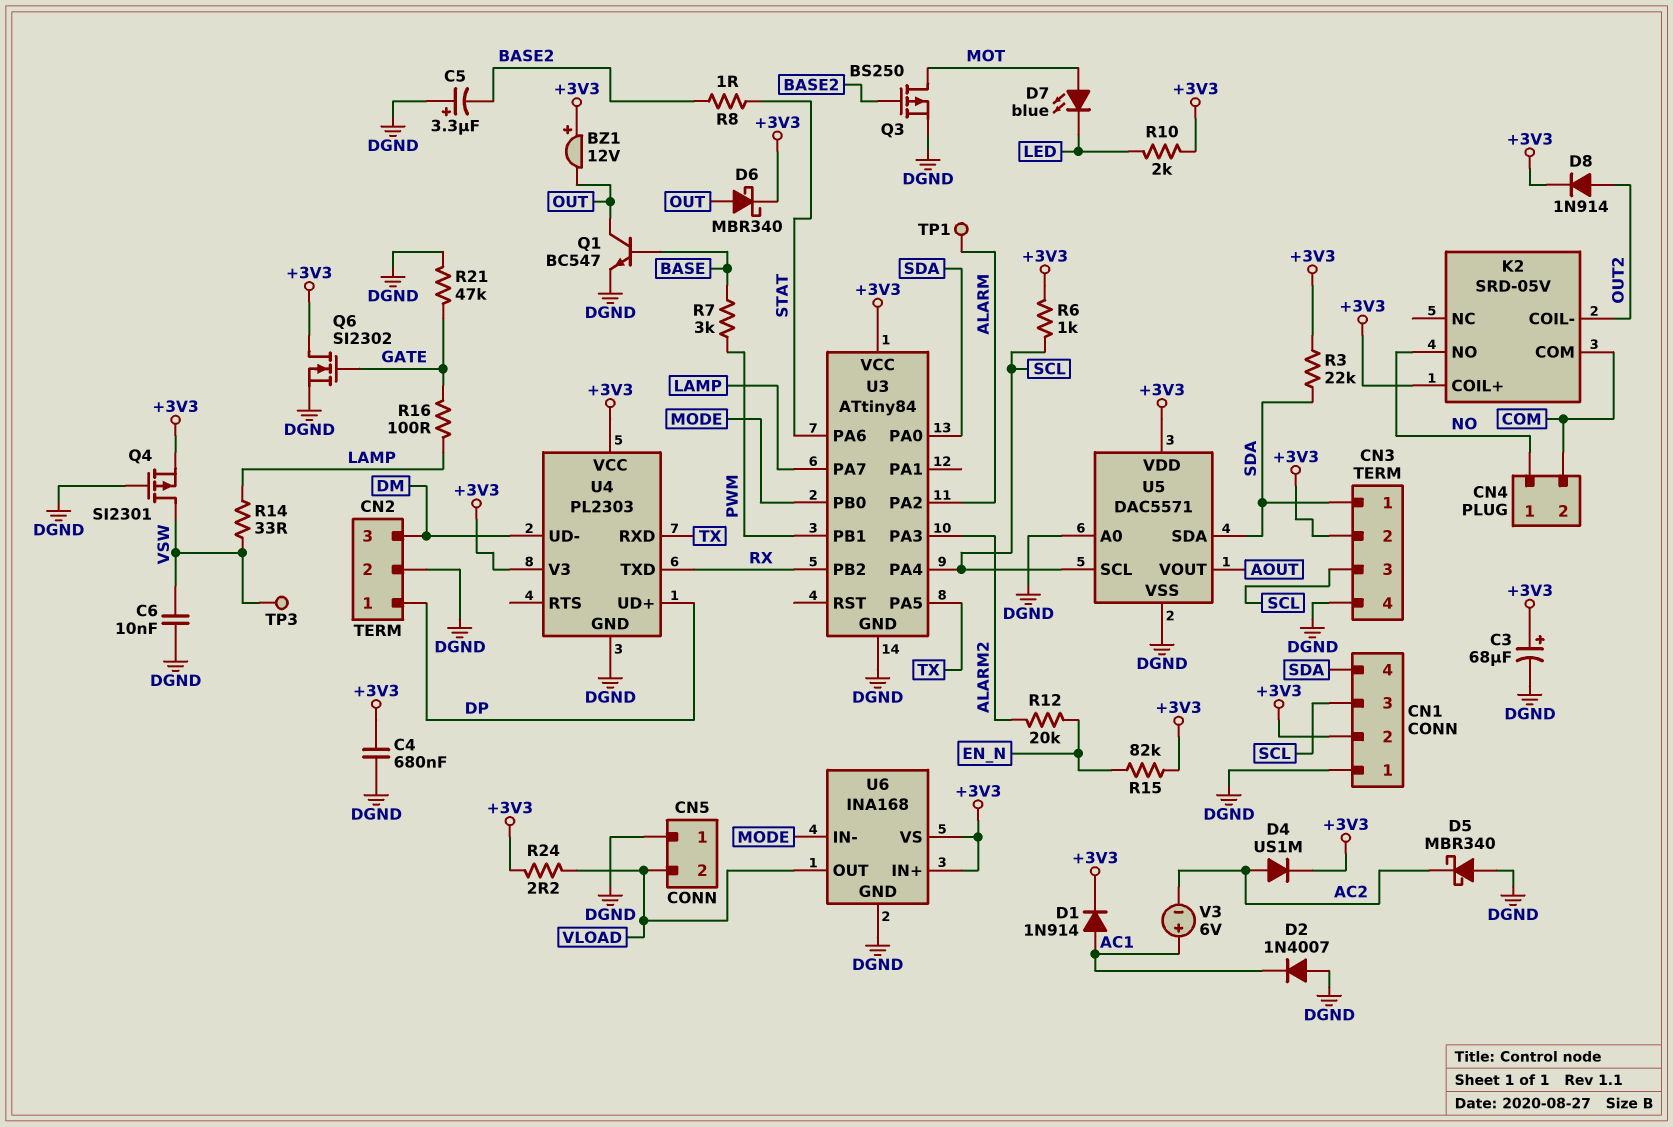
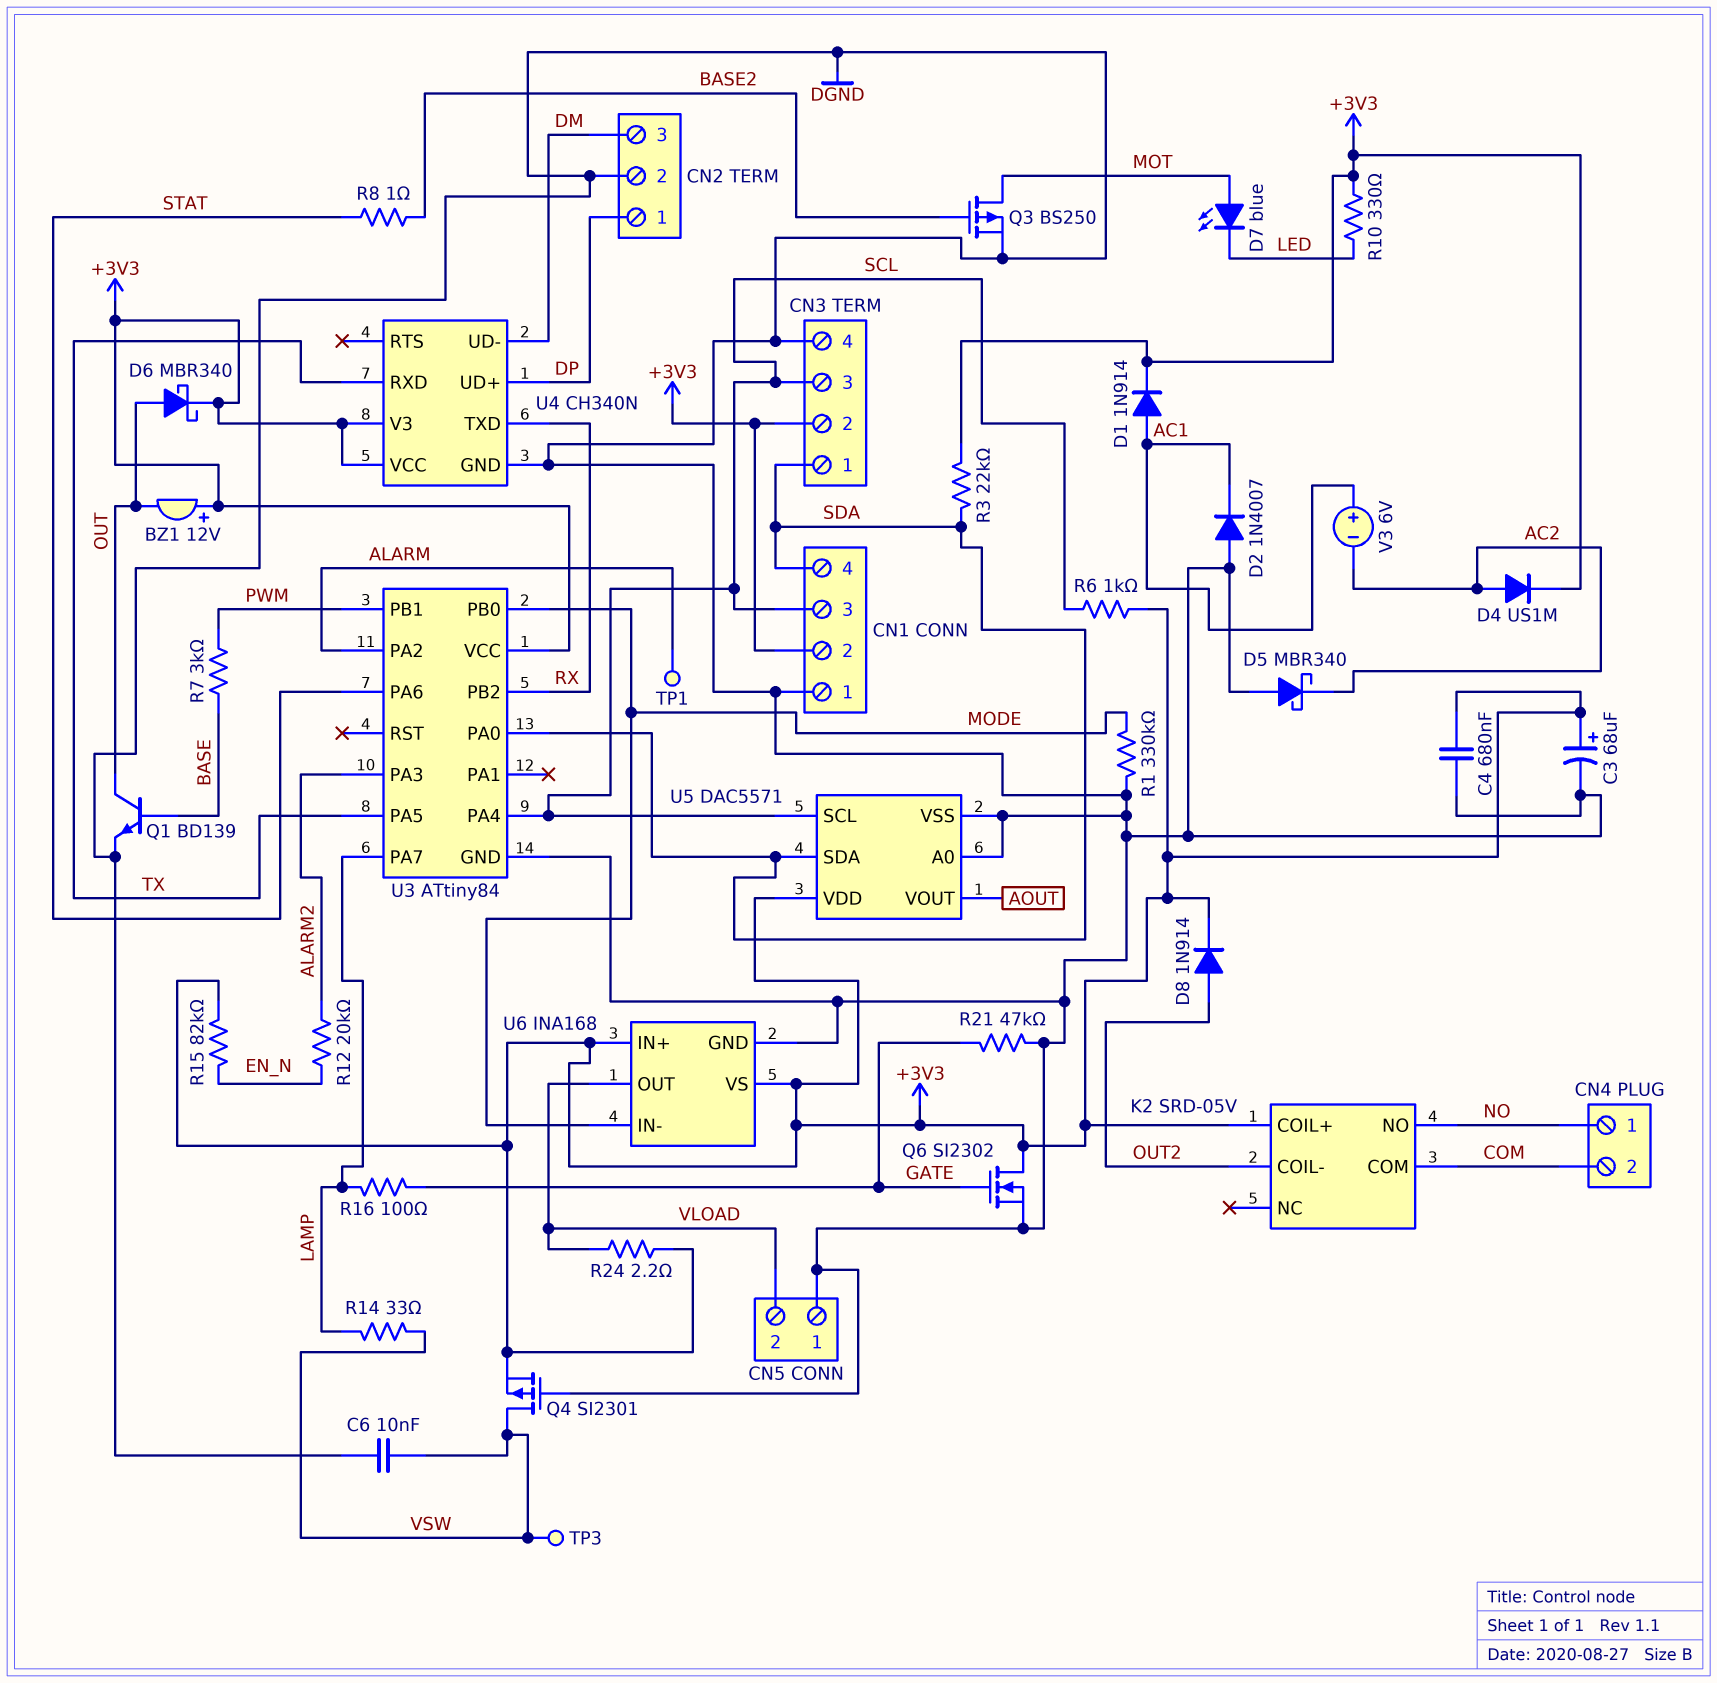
C5: 3.3uF (plus DGND, minus BASE2) -> none
Q1: NPN BC547 (B BASE, C OUT, E DGND) -> NPN BD139 (B BASE, C OUT, E DGND)
R1: none -> 330k (DGND, MODE)
R10: 2k (+3V3, LED) -> 330 (+3V3, LED)
U4: PL2303 -> CH340N

